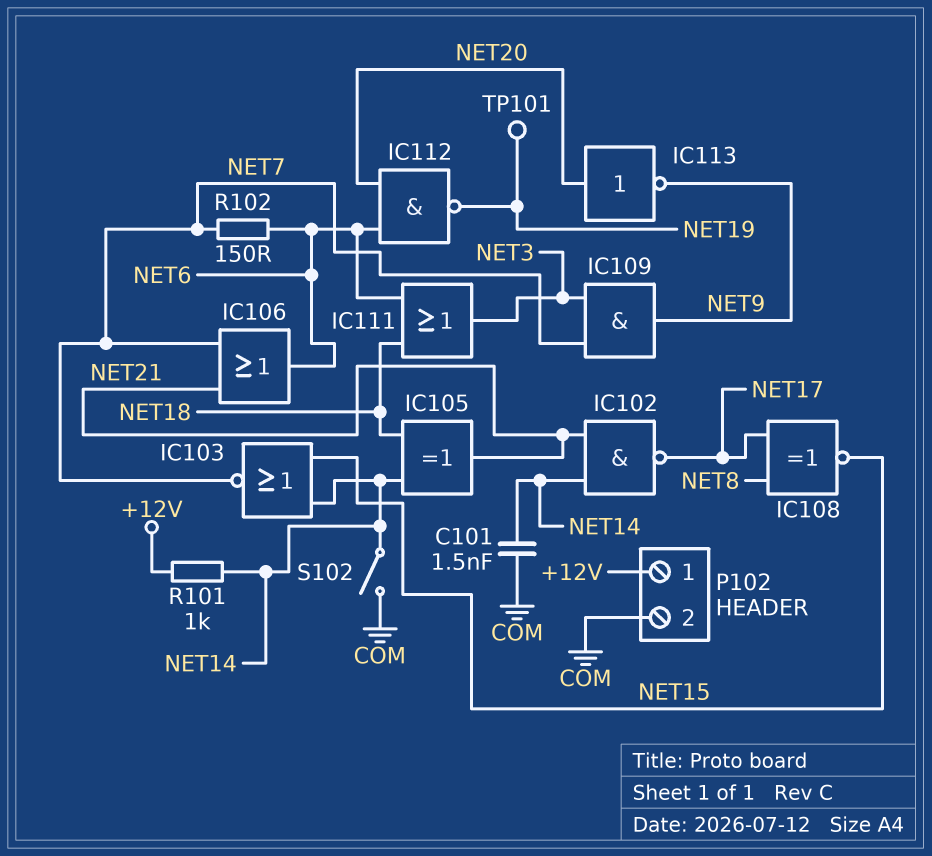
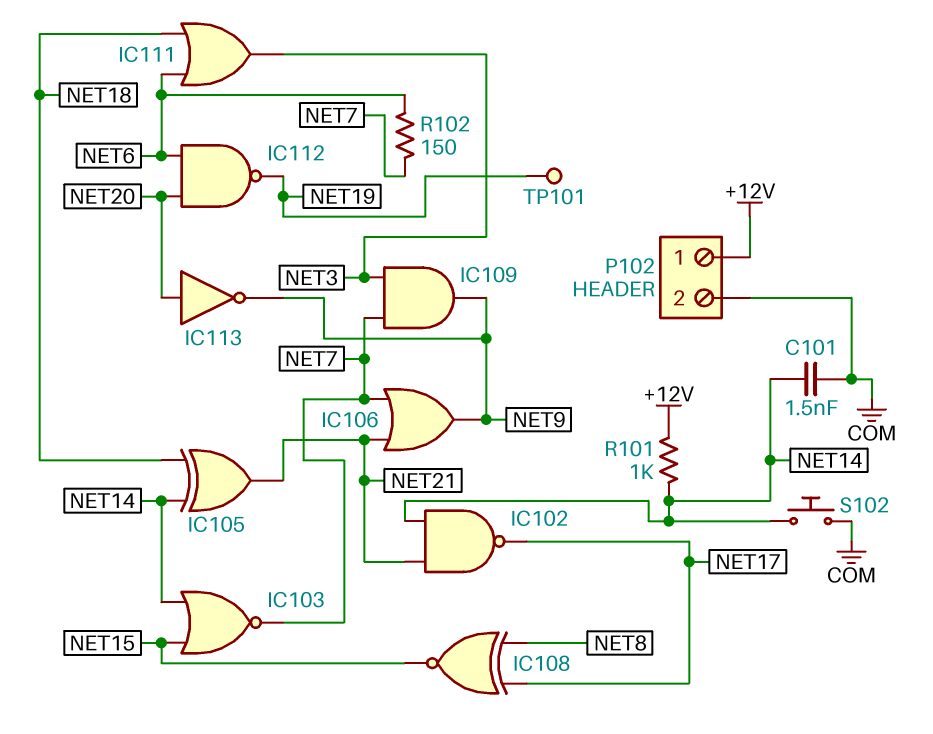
IC106: OR (in NET7, in NET21, out NET6) -> OR (in NET7, in NET21, out NET9)
S102: switch (COM, NET14) -> button (COM, NET14)

